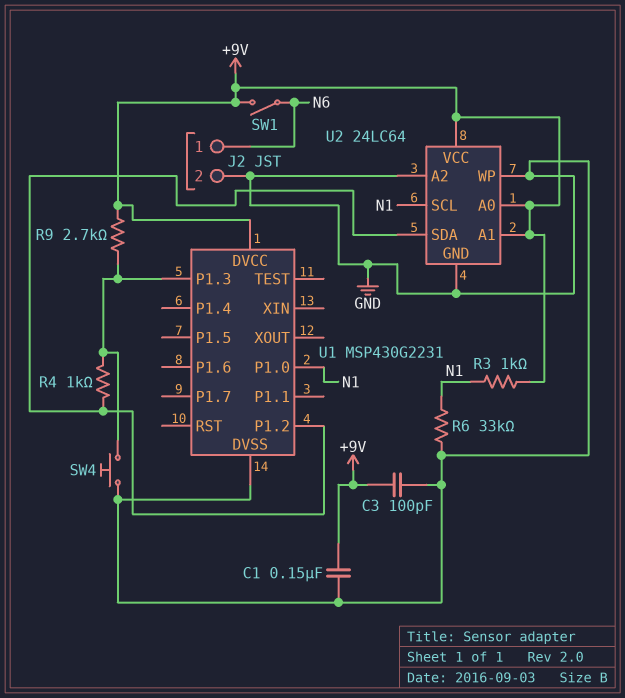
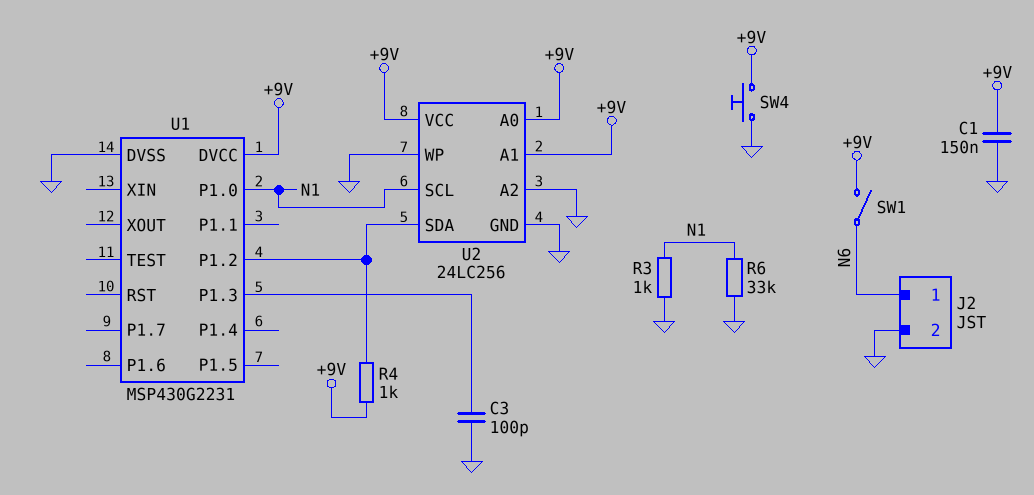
C3: 100pF (+9V, GND) -> 100pF (GND, U1/P1.3)
R3: 1k (+9V, N1) -> 1k (GND, N1)
R4: 1k (U1/P1.2, U1/P1.3) -> 1k (+9V, U1/P1.2)
R9: 2.7k (+9V, U1/P1.3) -> none
SW4: button (GND, U1/P1.3) -> button (+9V, GND)
U2: 24LC64 -> 24LC256

